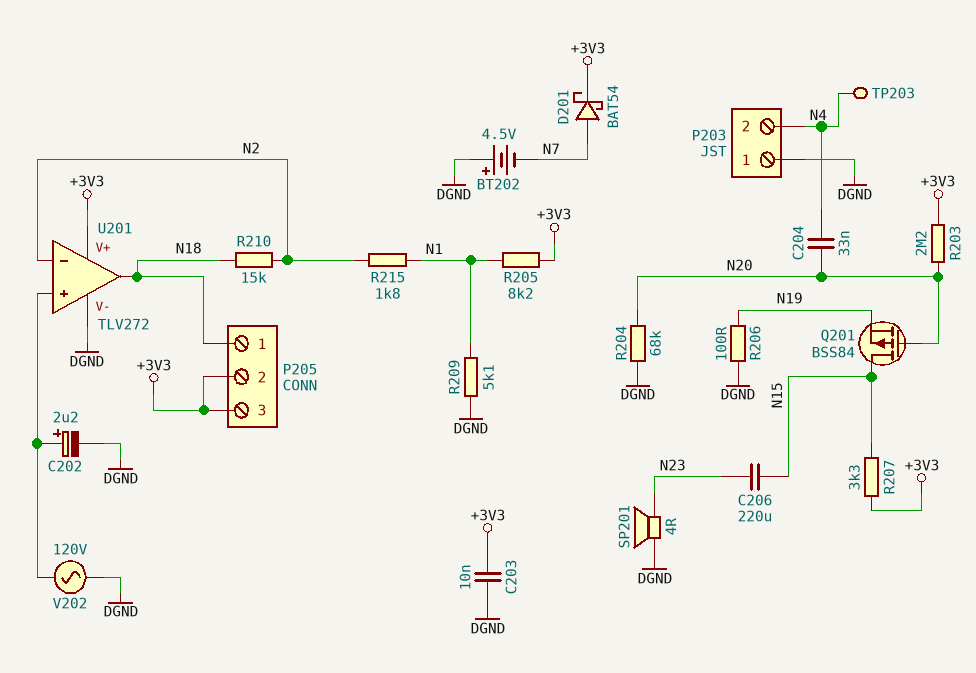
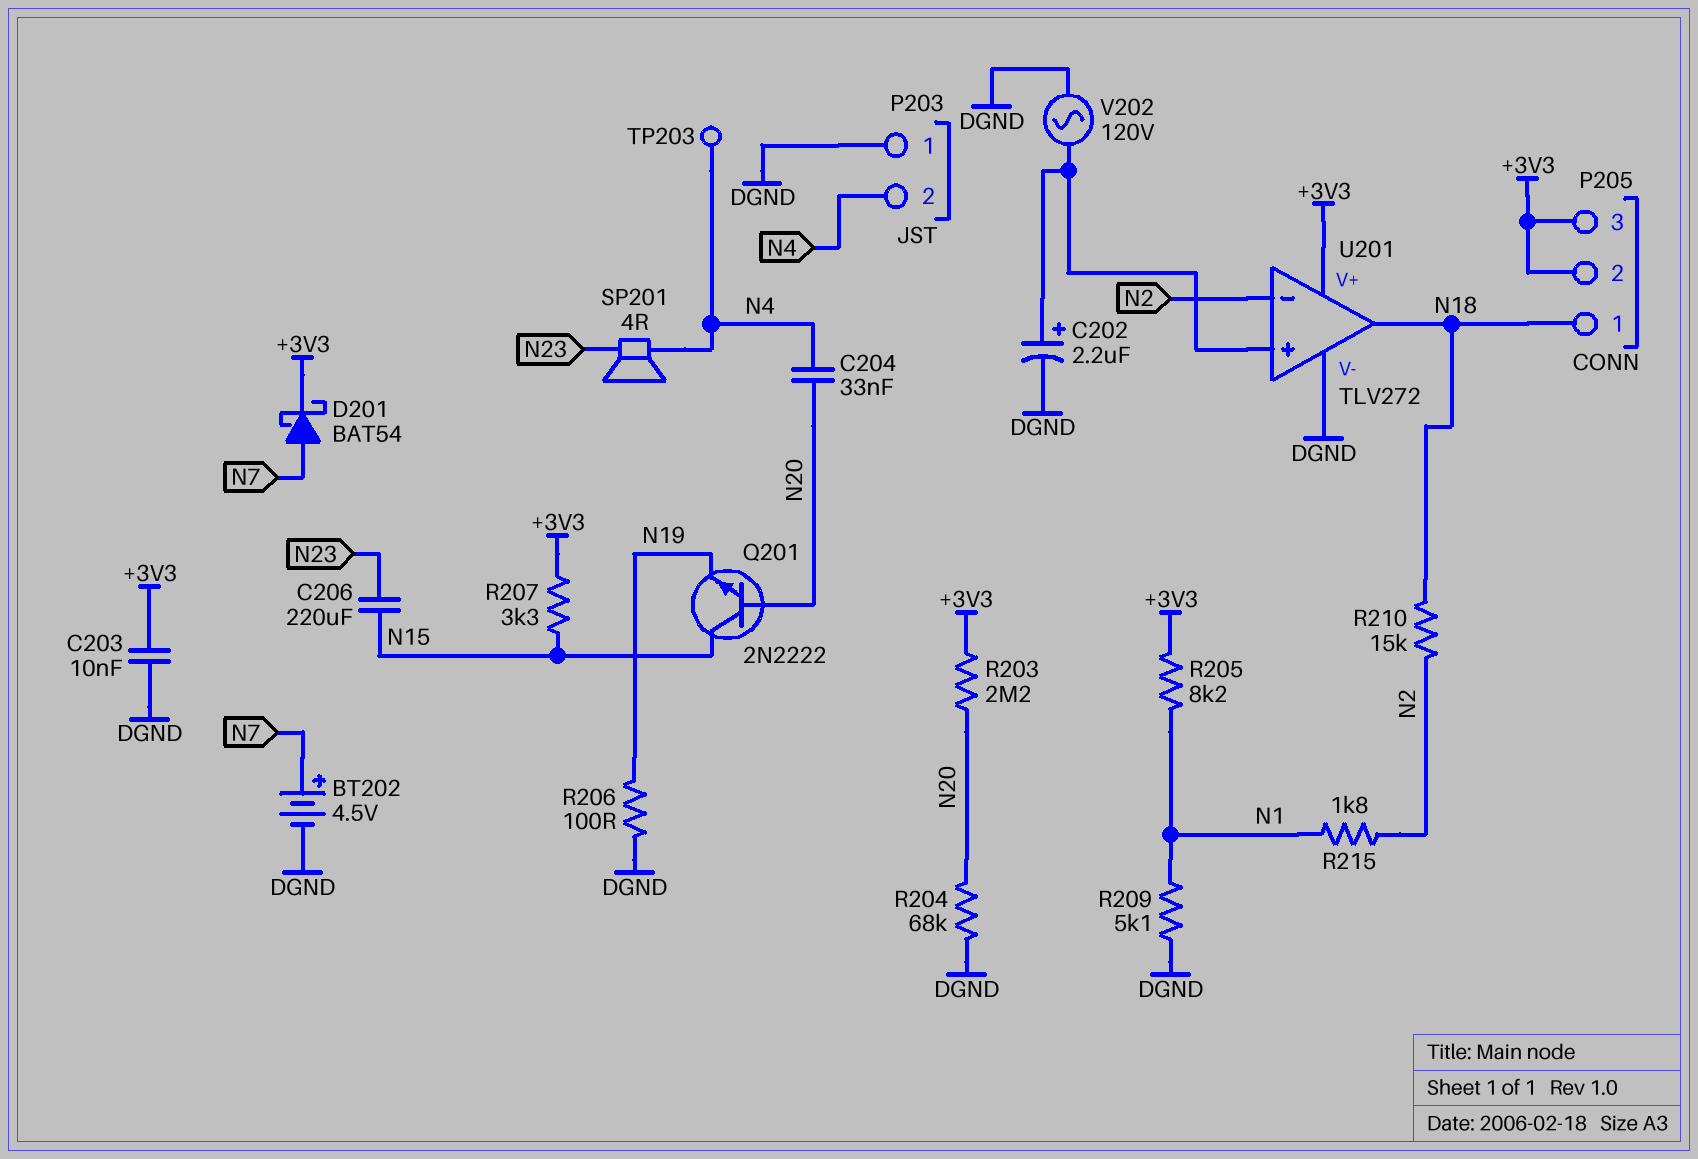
BT202: 4.5V (plus DGND, minus N7) -> 4.5V (plus N7, minus DGND)
Q201: PMOS BSS84 (G N20, D N15, S N19) -> NPN 2N2222 (B N20, C N15, E N19)
SP201: speaker 4R (DGND, N23) -> speaker 4R (N4, N23)

